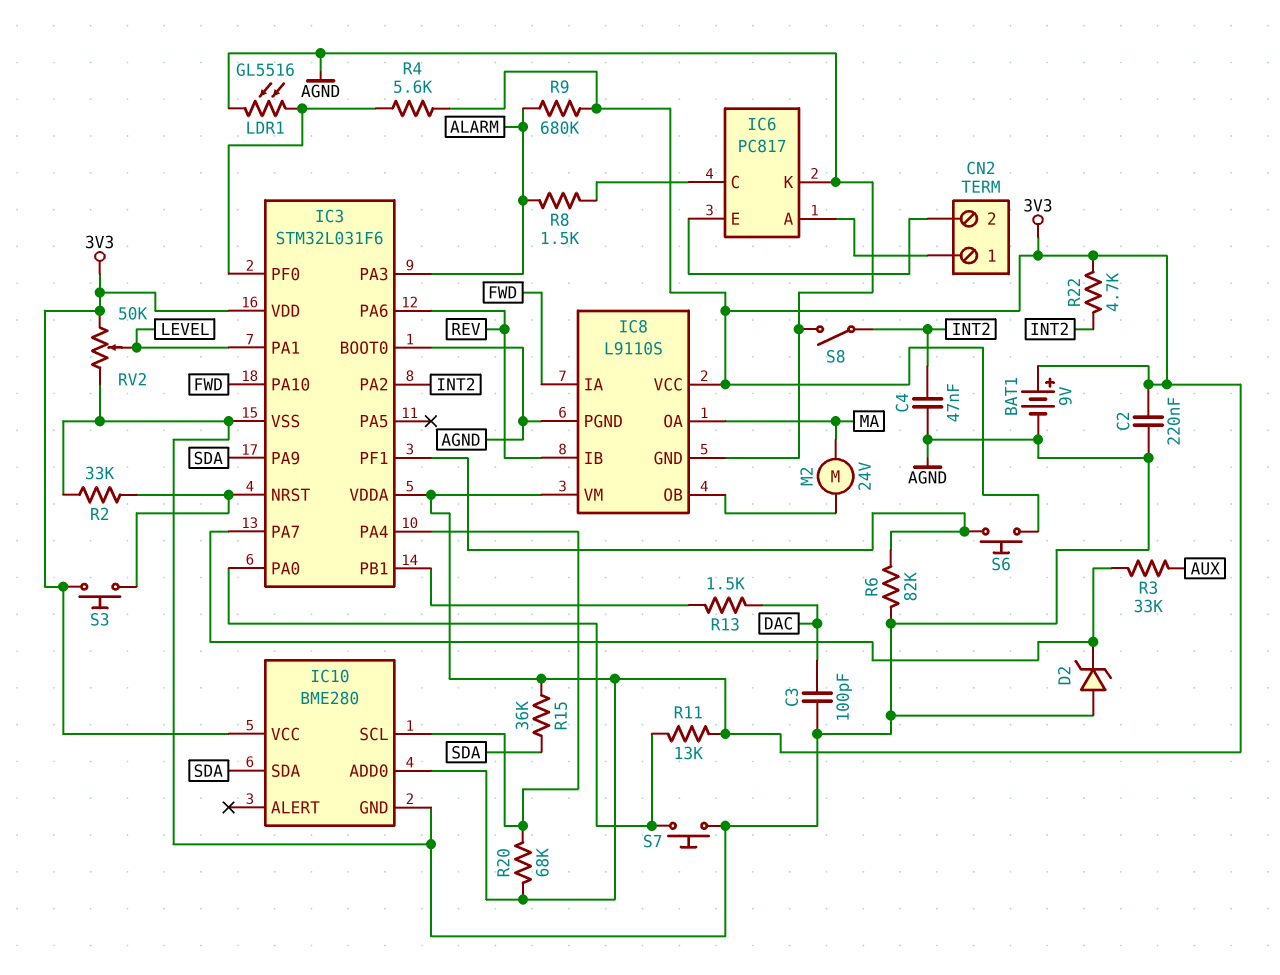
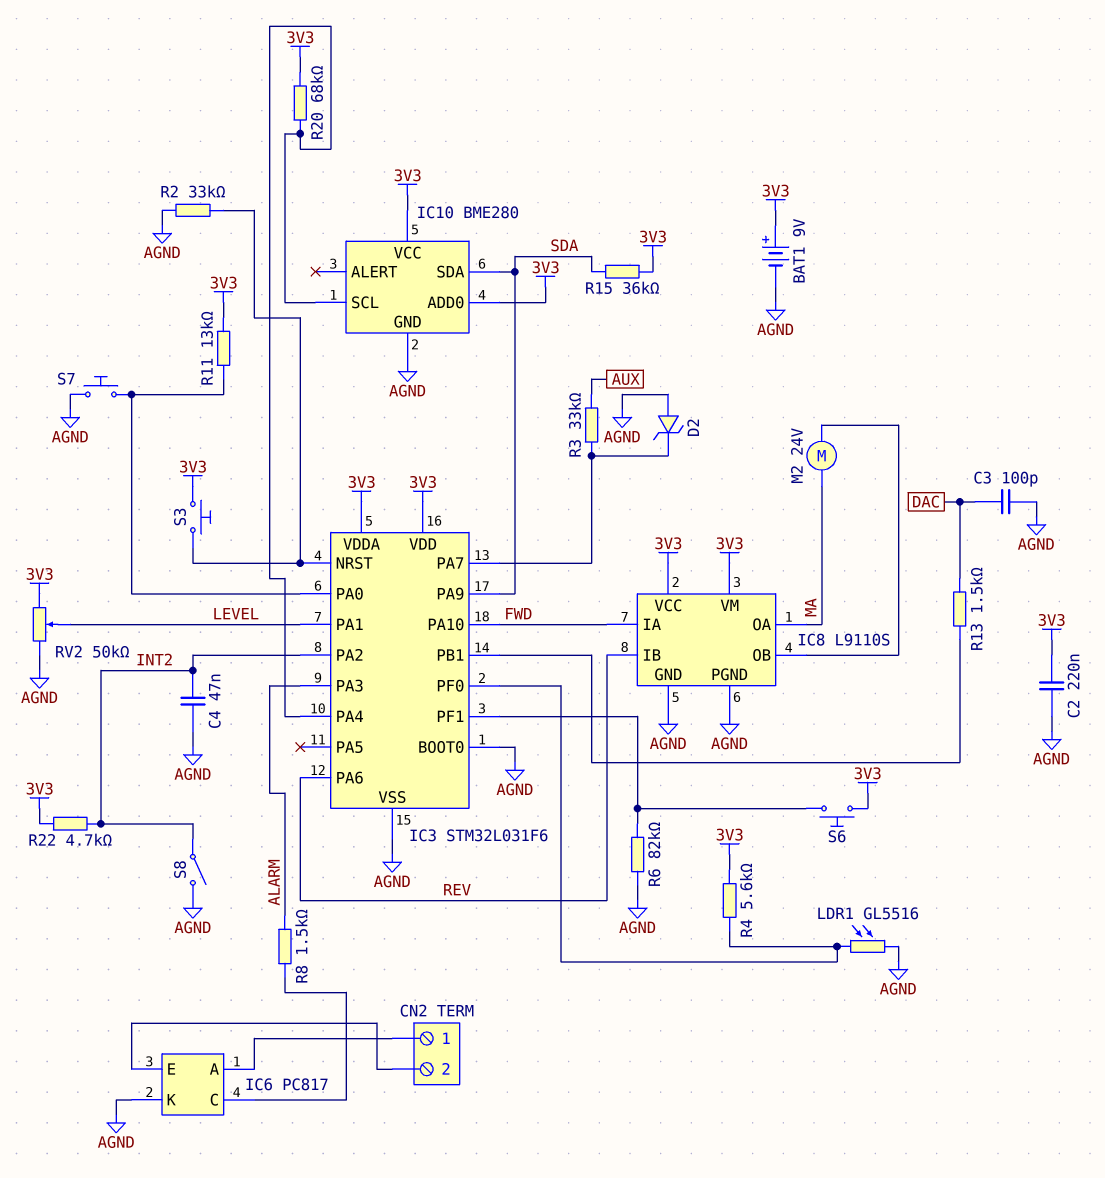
R9: 680k (3V3, ALARM) -> none

